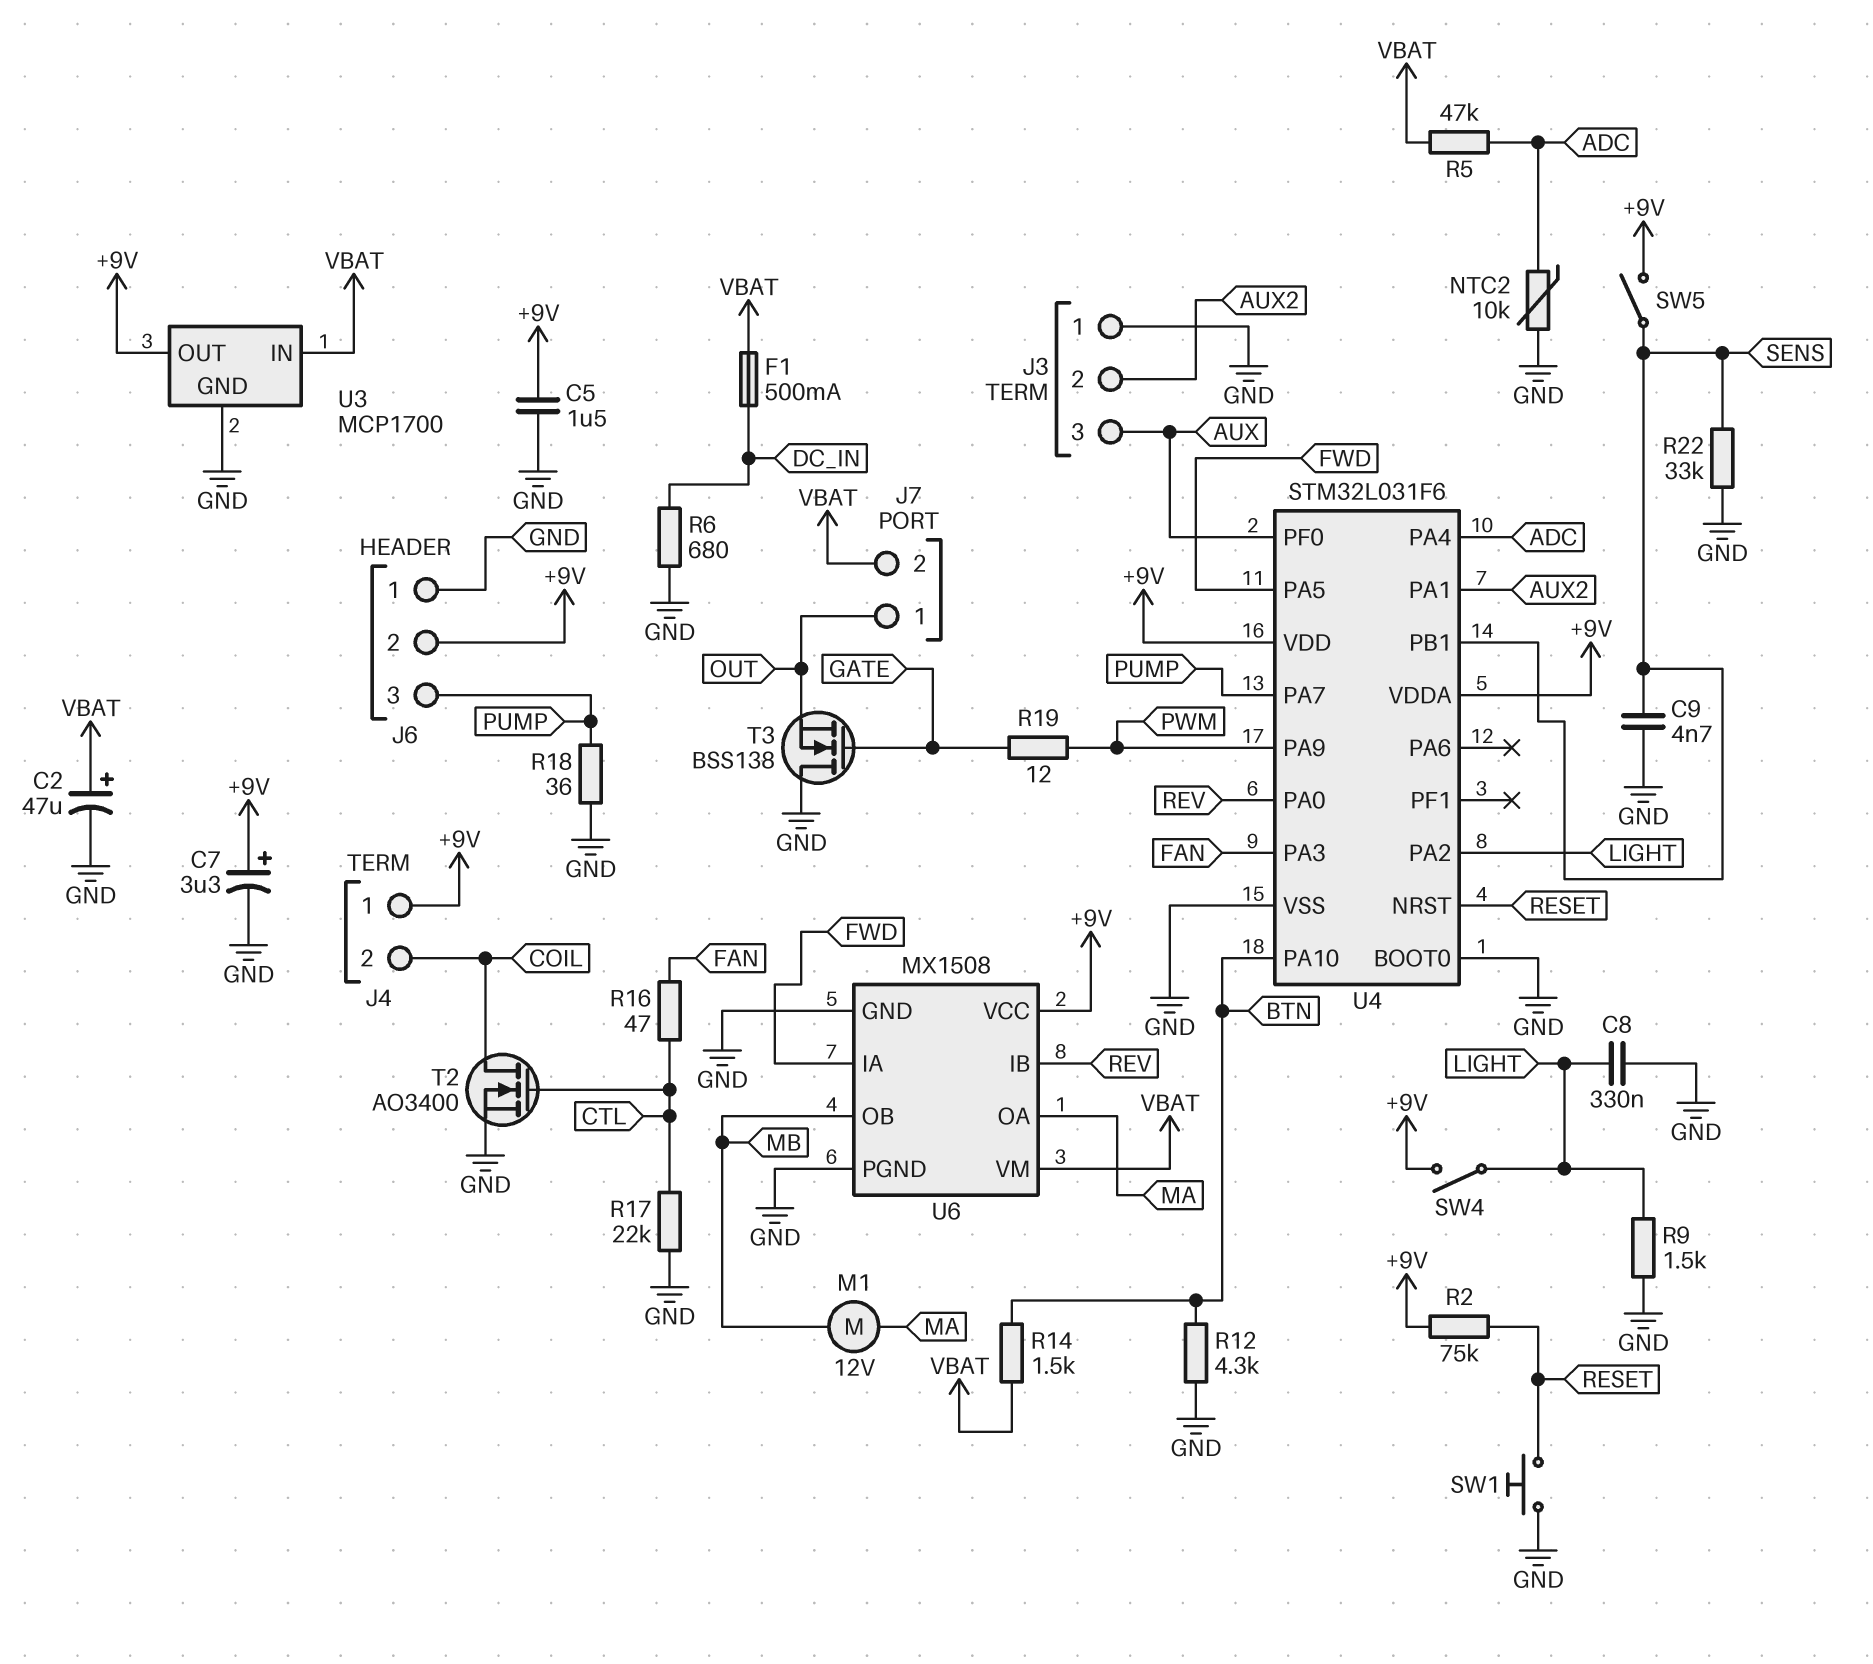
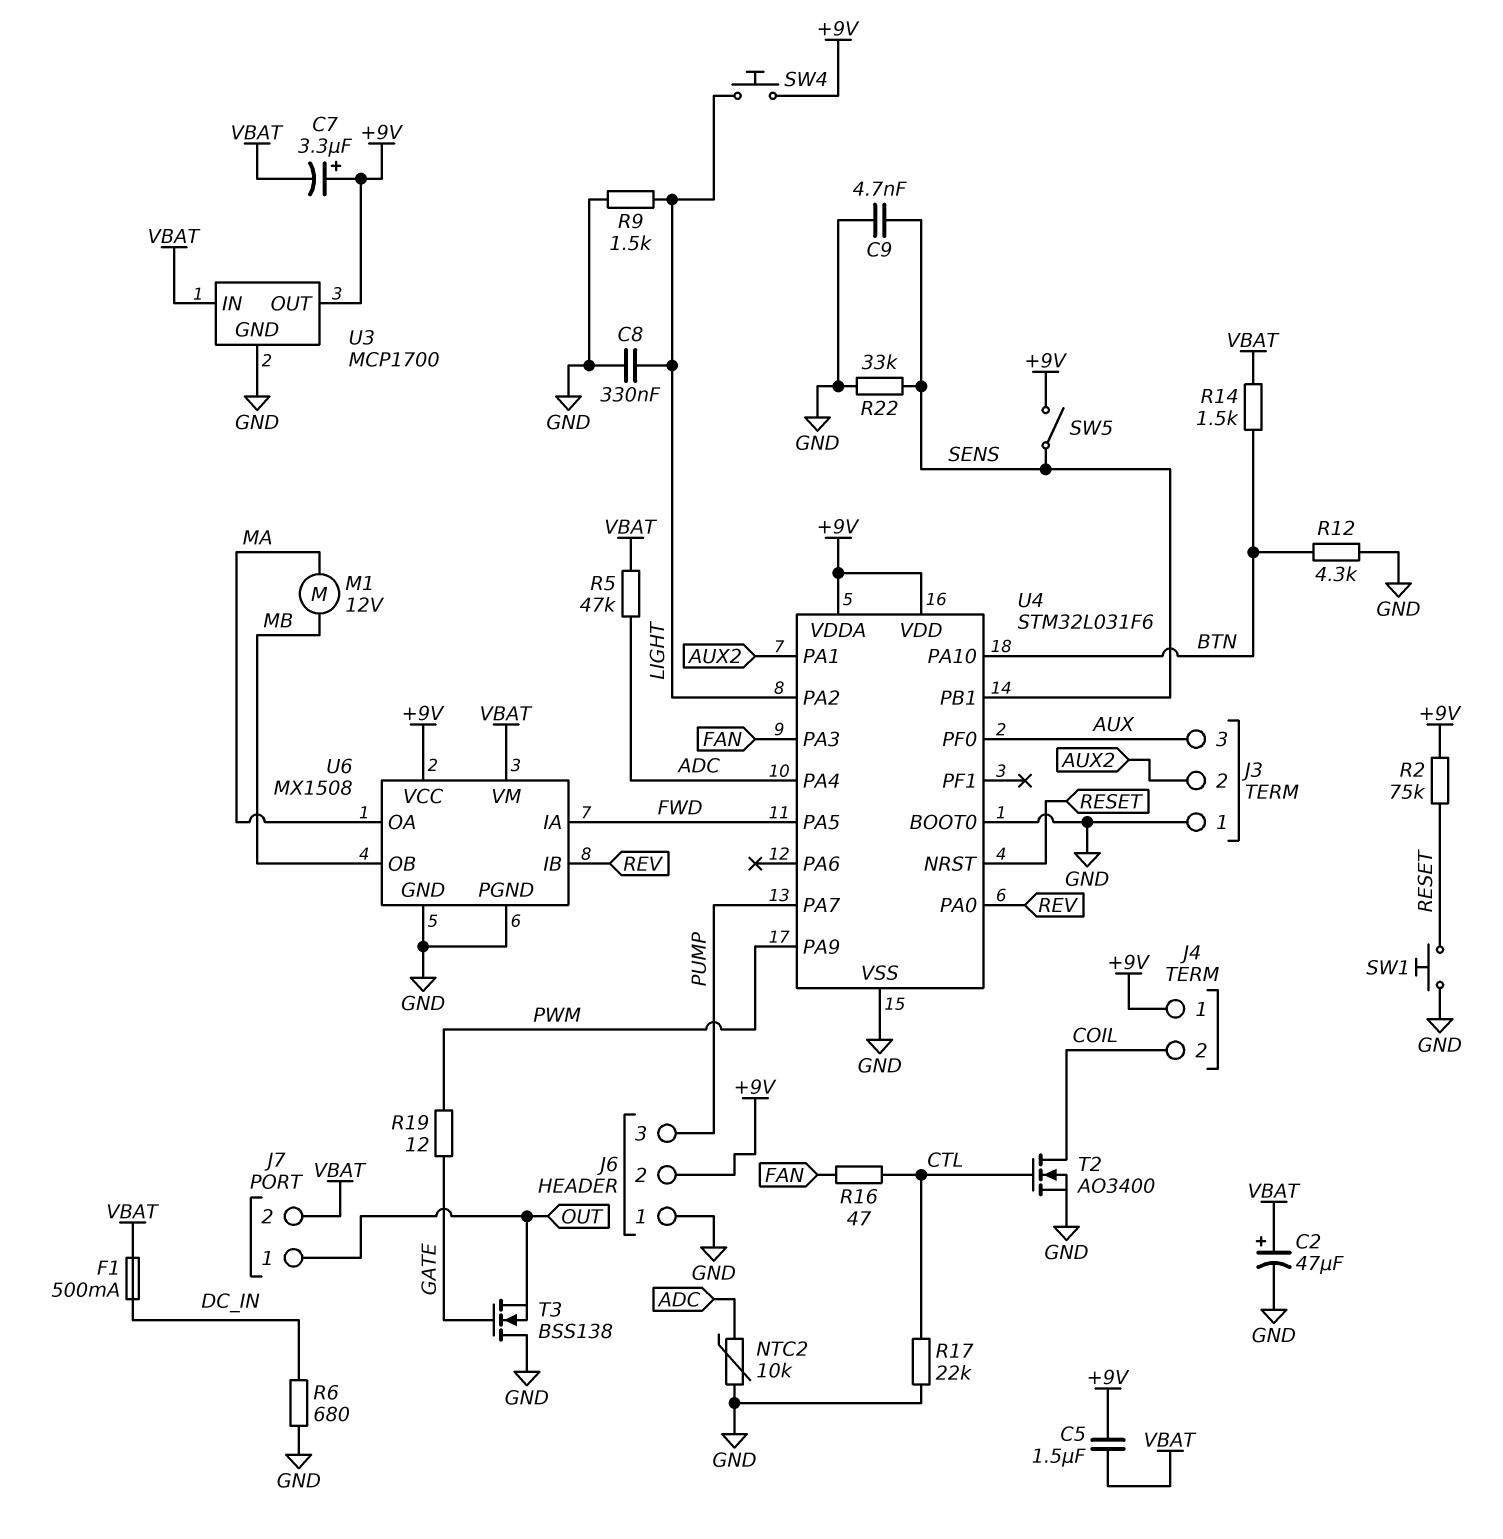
C5: 1.5uF (+9V, GND) -> 1.5uF (+9V, VBAT)
C7: 3.3uF (plus +9V, minus GND) -> 3.3uF (plus +9V, minus VBAT)
R18: 36 (GND, PUMP) -> none
SW4: switch (+9V, LIGHT) -> button (+9V, LIGHT)

